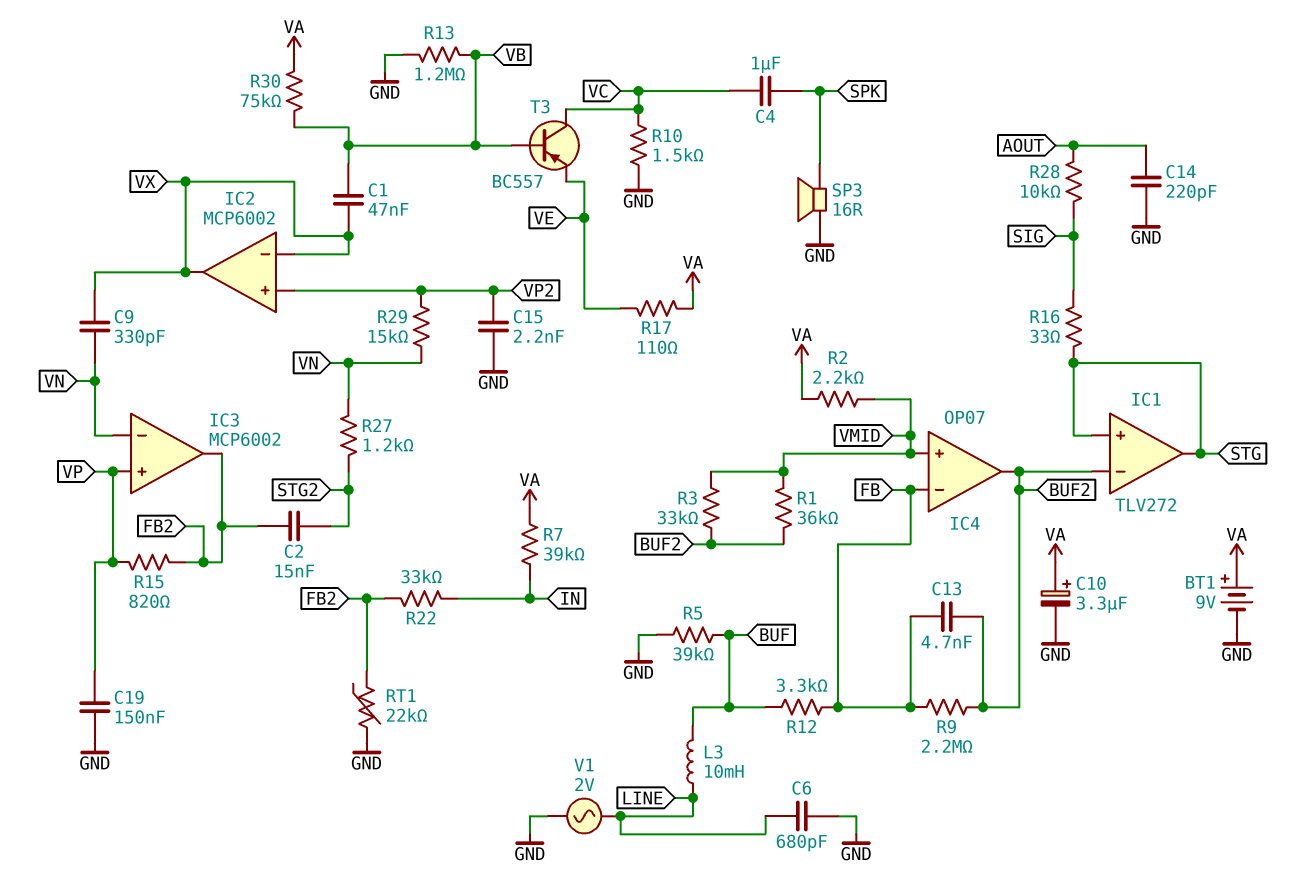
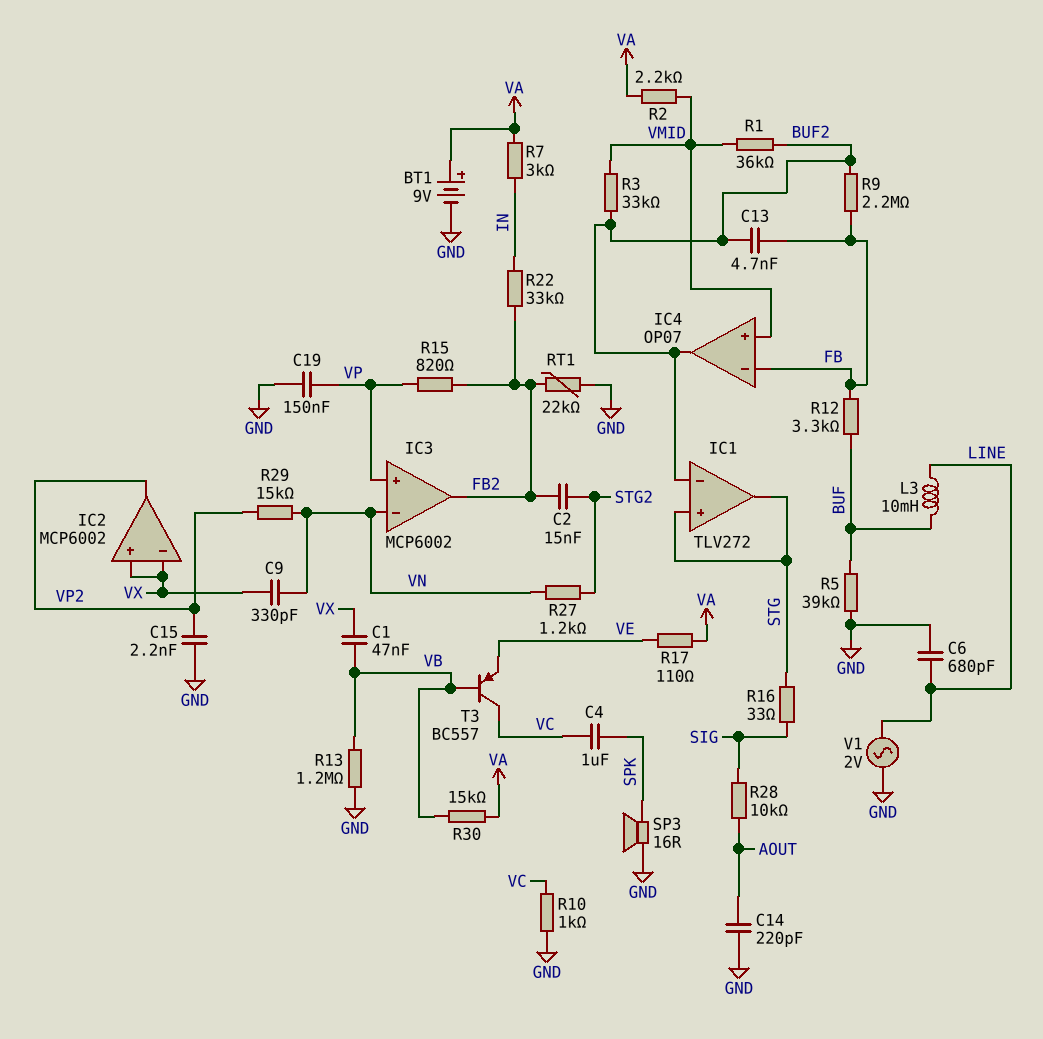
C10: 3.3uF (plus VA, minus GND) -> none
IC2 pin in+: VP2 -> VX
IC2 pin out: VX -> VP2
R7: 39k (IN, VA) -> 3k (IN, VA)
R10: 1.5k (GND, VC) -> 1k (GND, VC)
R30: 75k (VA, VB) -> 15k (VA, VB)

